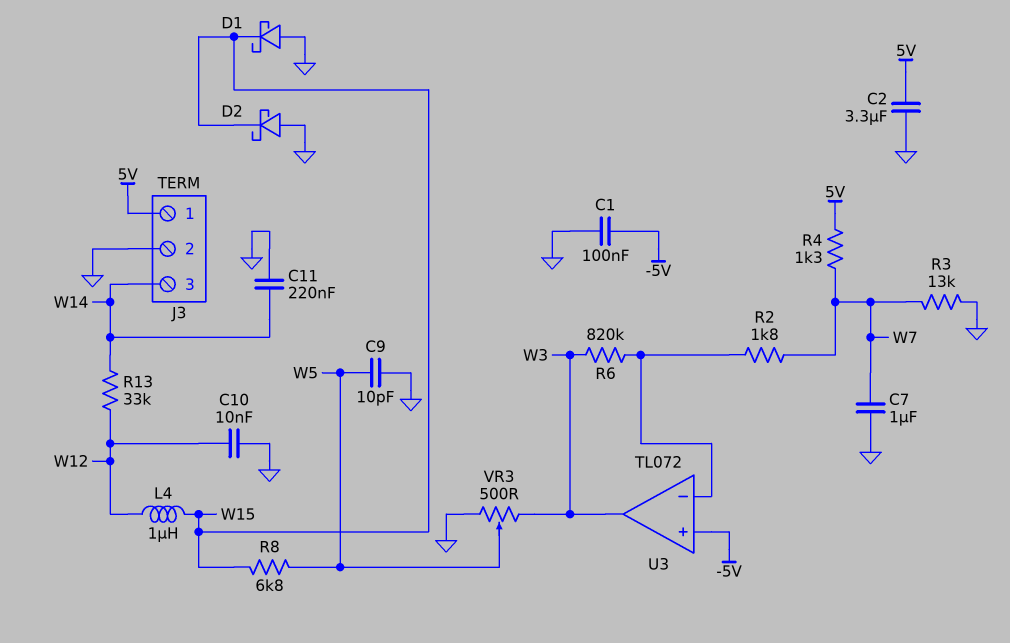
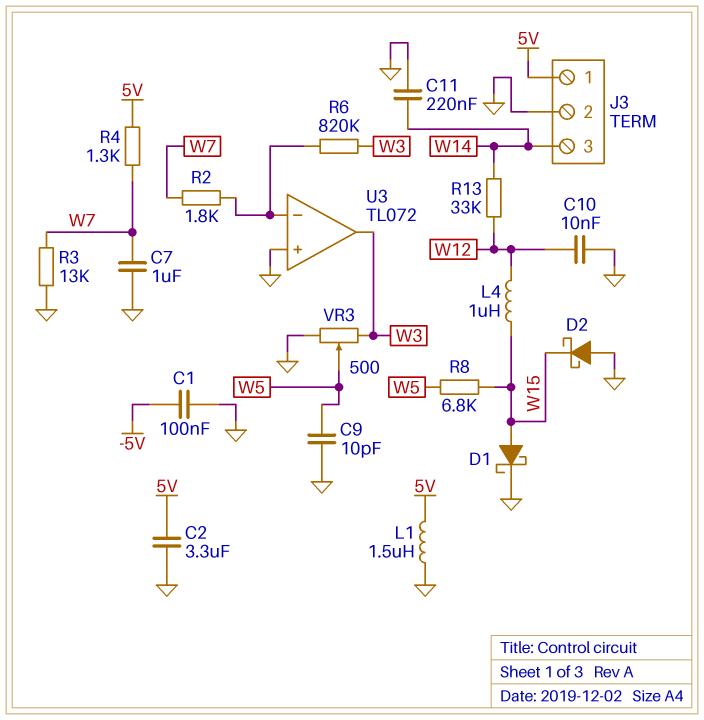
D1: schottky (A GND, K W15) -> schottky (A W15, K GND)
L1: none -> 1.5uH (5V, GND)
U3 pin in+: -5V -> GND

